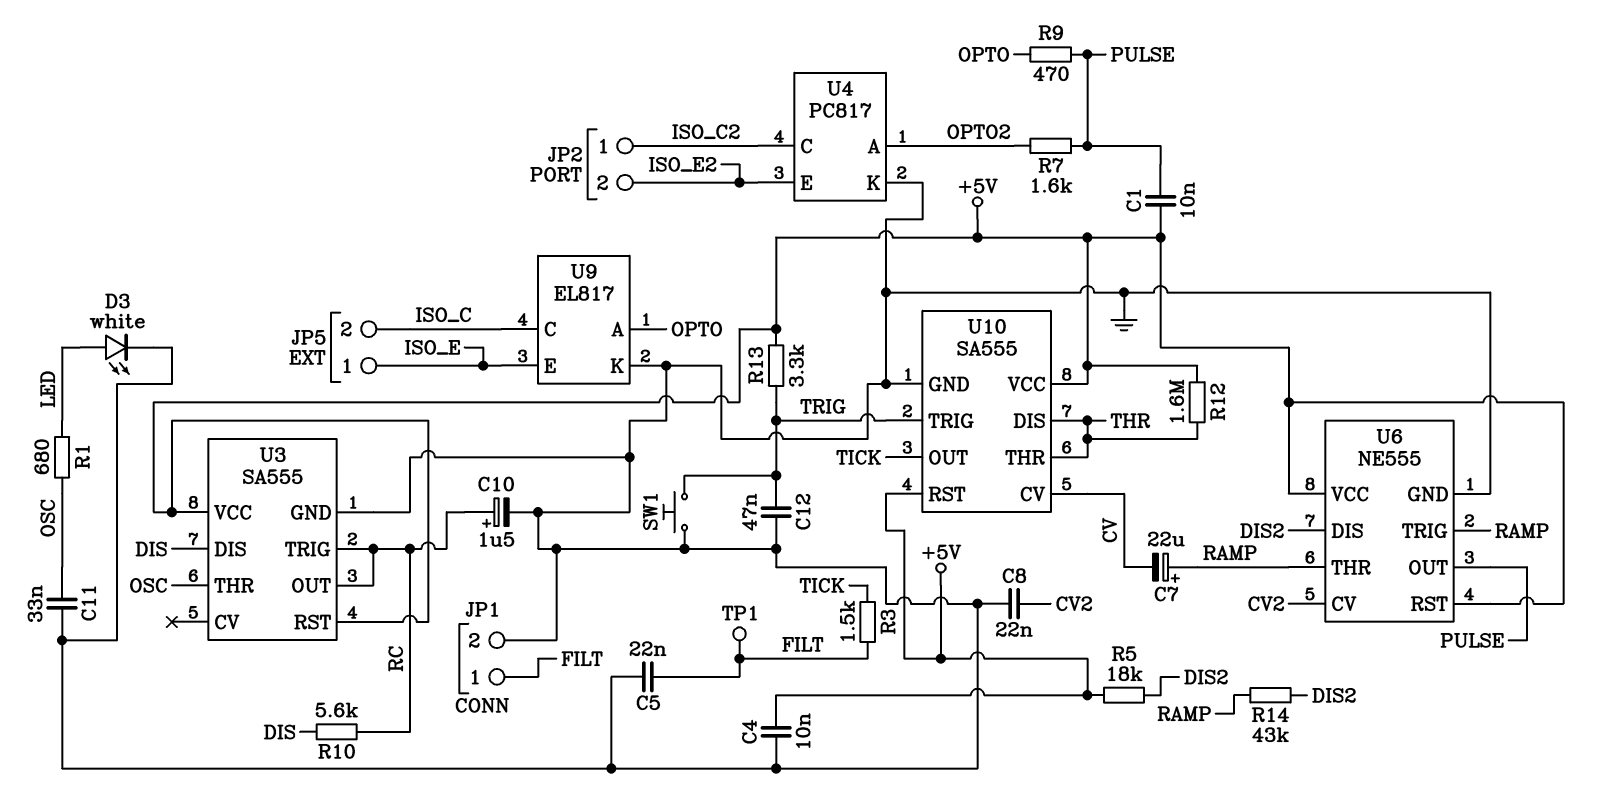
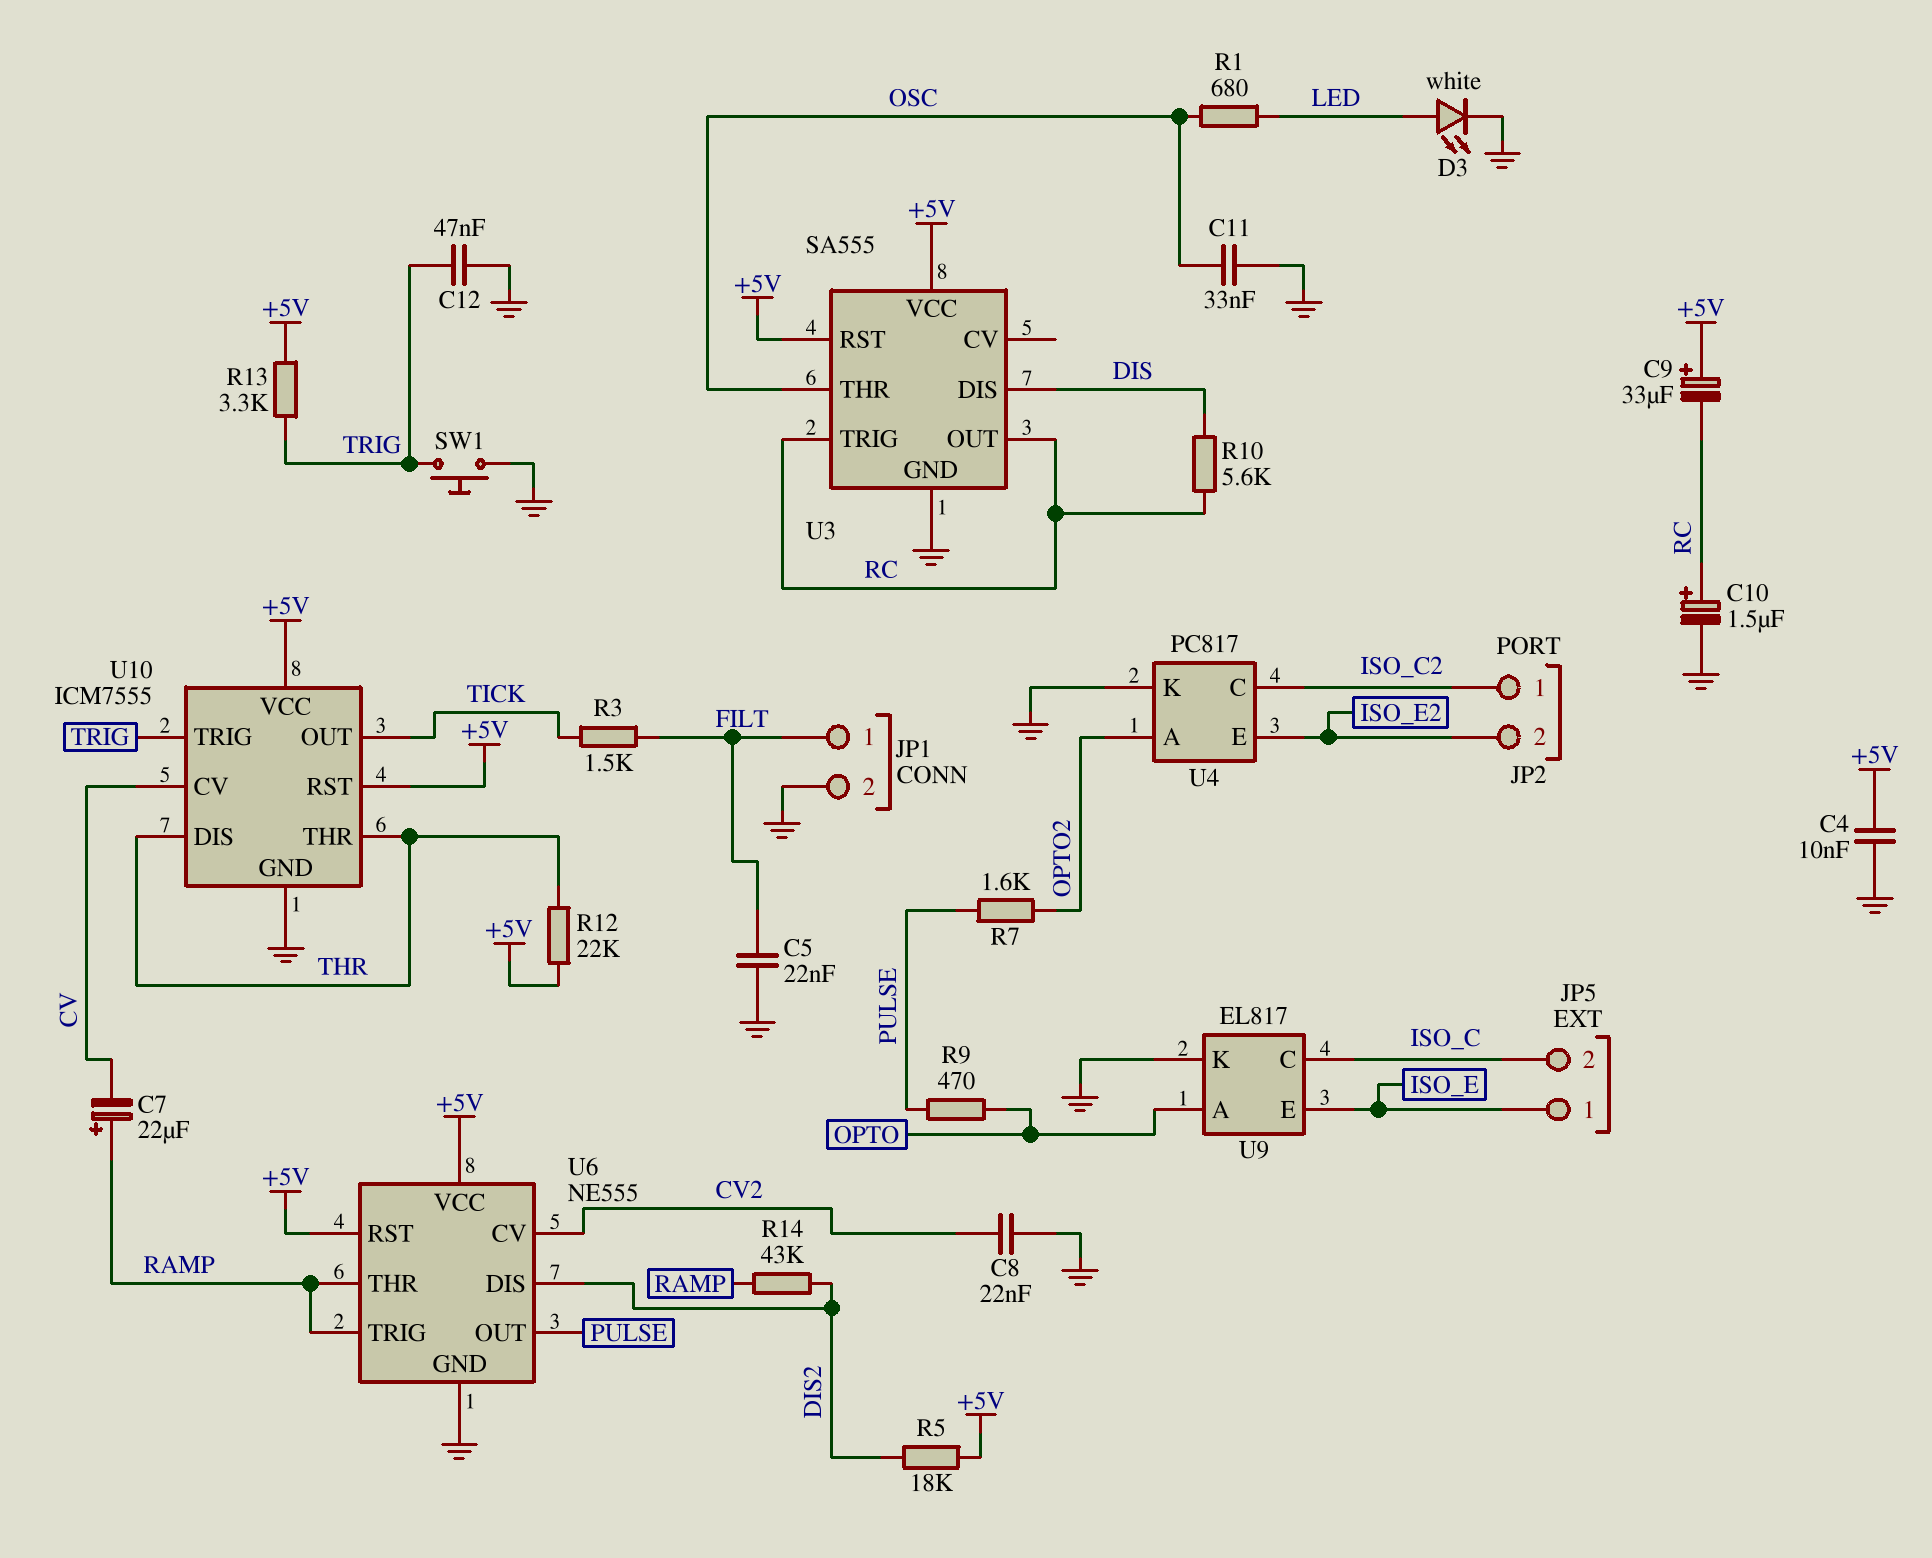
C1: 10nF (+5V, PULSE) -> none
C9: none -> 33uF (plus +5V, minus RC)
R12: 1.6M (+5V, THR) -> 22k (+5V, THR)
TP1: test point (FILT) -> none
U10: SA555 -> ICM7555

